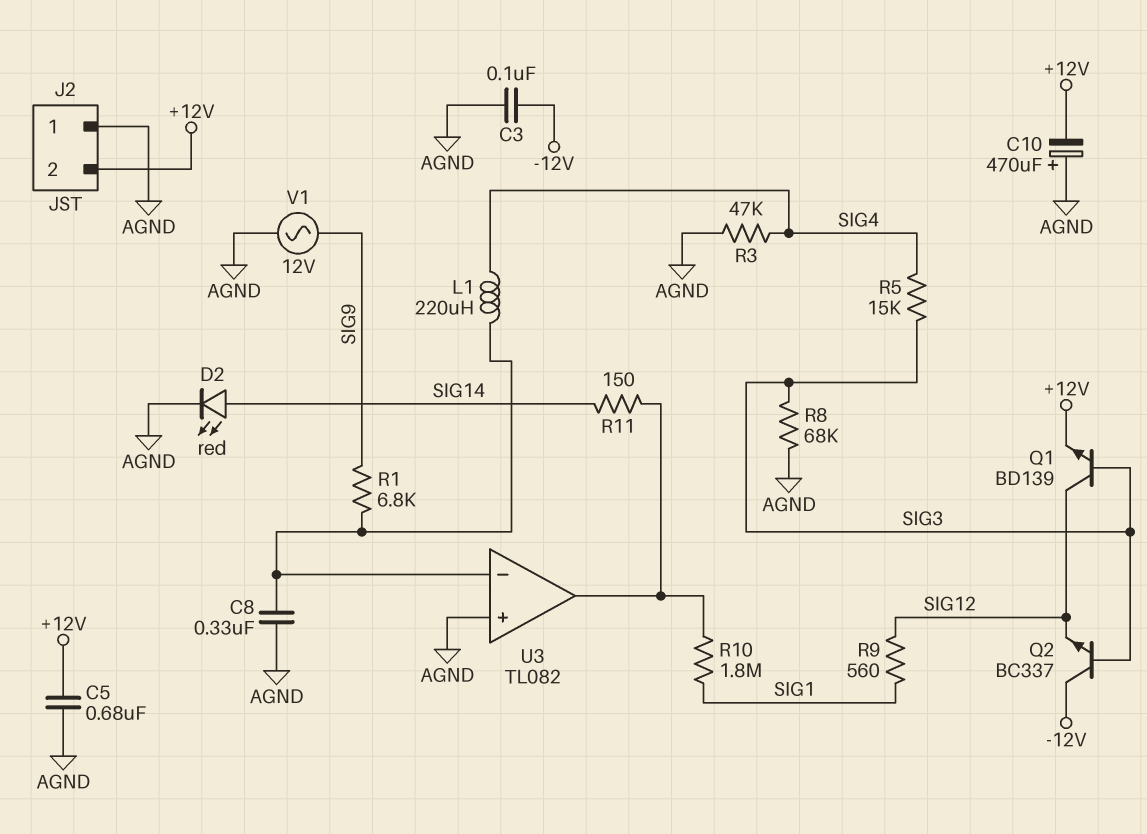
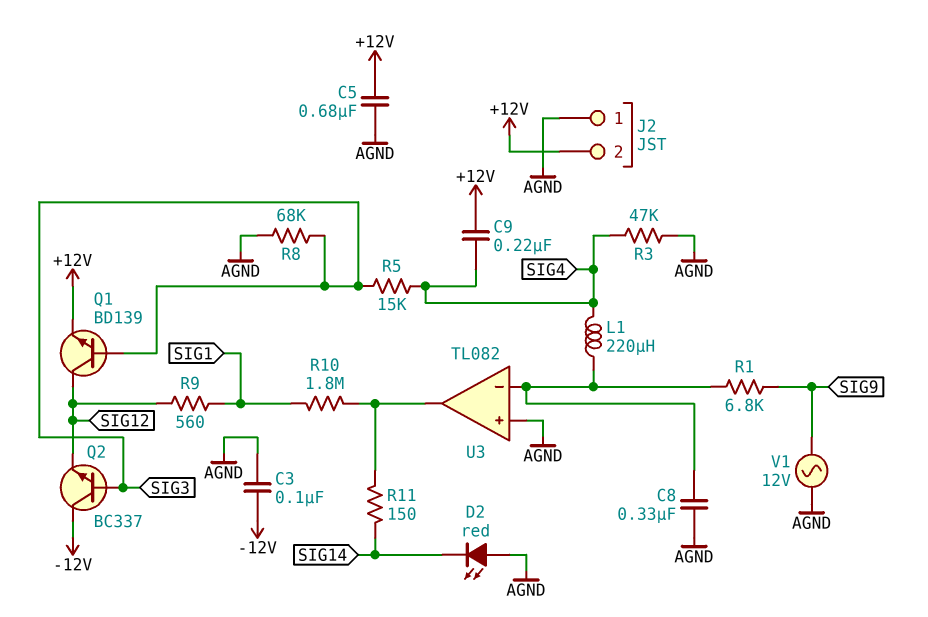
C9: none -> 220nF (+12V, SIG4)
C10: 470uF (plus AGND, minus +12V) -> none
D2: LED red (A SIG14, K AGND) -> LED red (A AGND, K SIG14)

